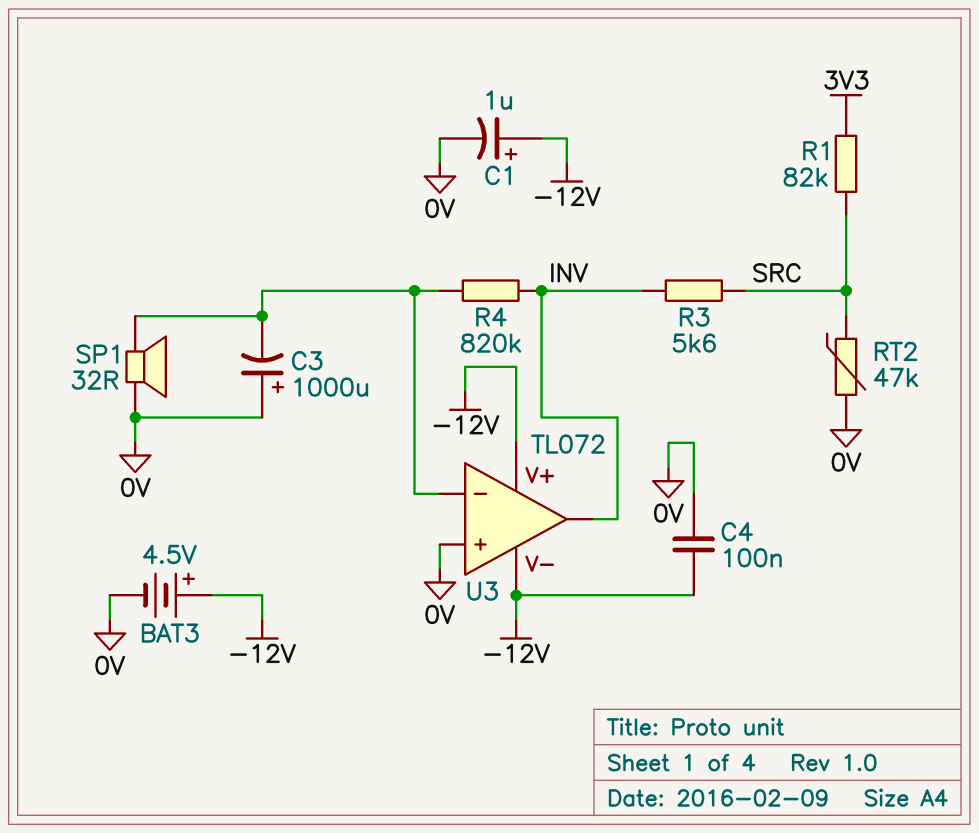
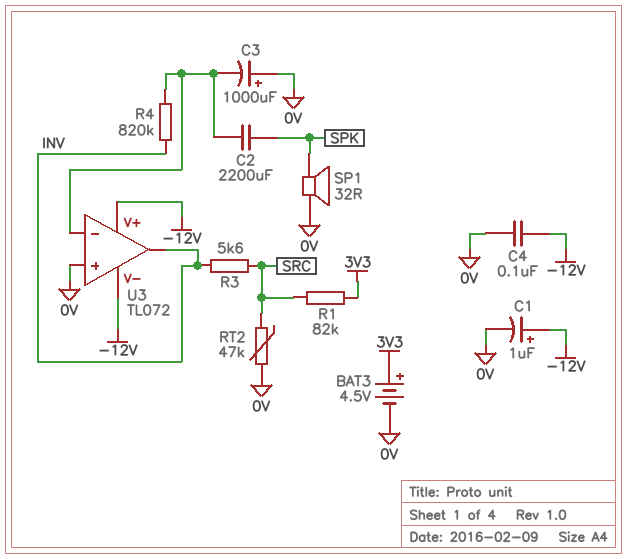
BAT3: 4.5V (plus -12V, minus 0V) -> 4.5V (plus 3V3, minus 0V)
C2: none -> 2200uF (SPK, U3/in-)
SP1: speaker 32R (0V, U3/in-) -> speaker 32R (0V, SPK)

